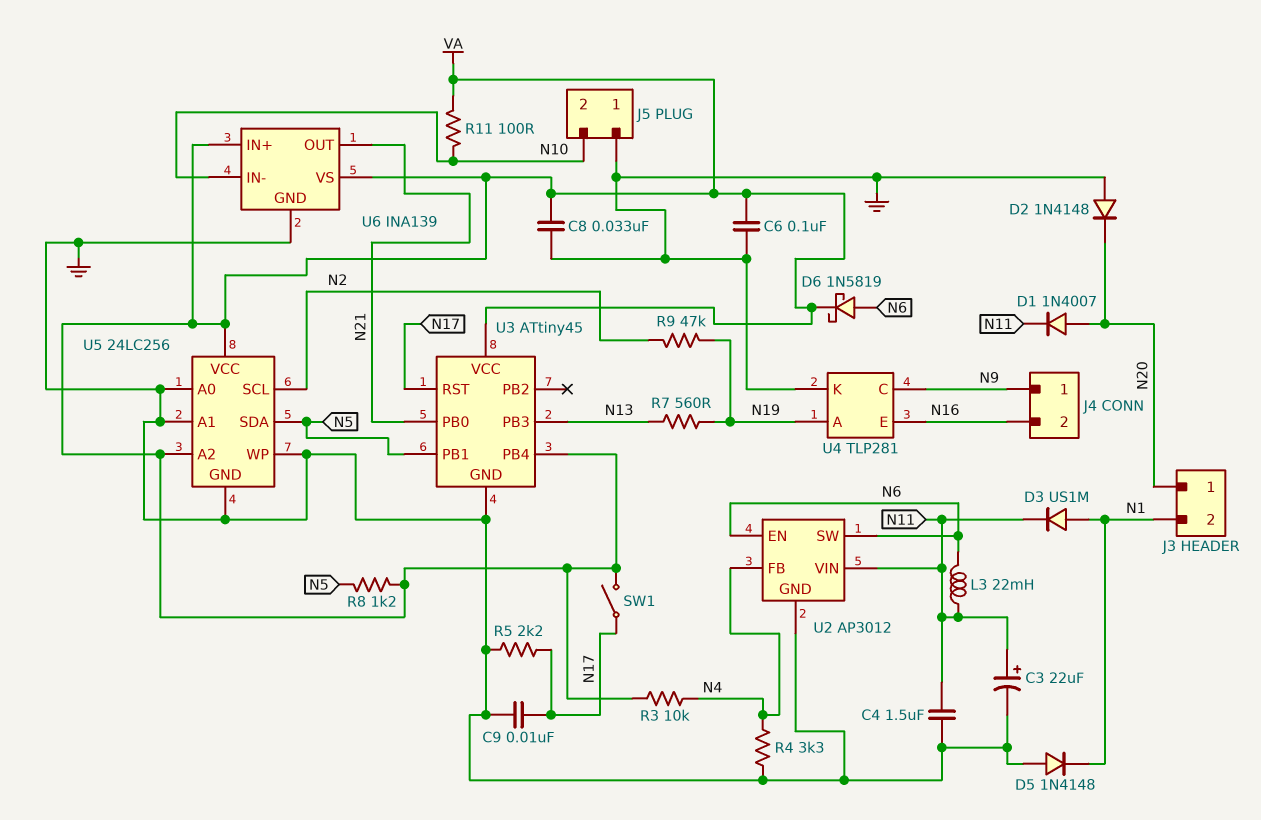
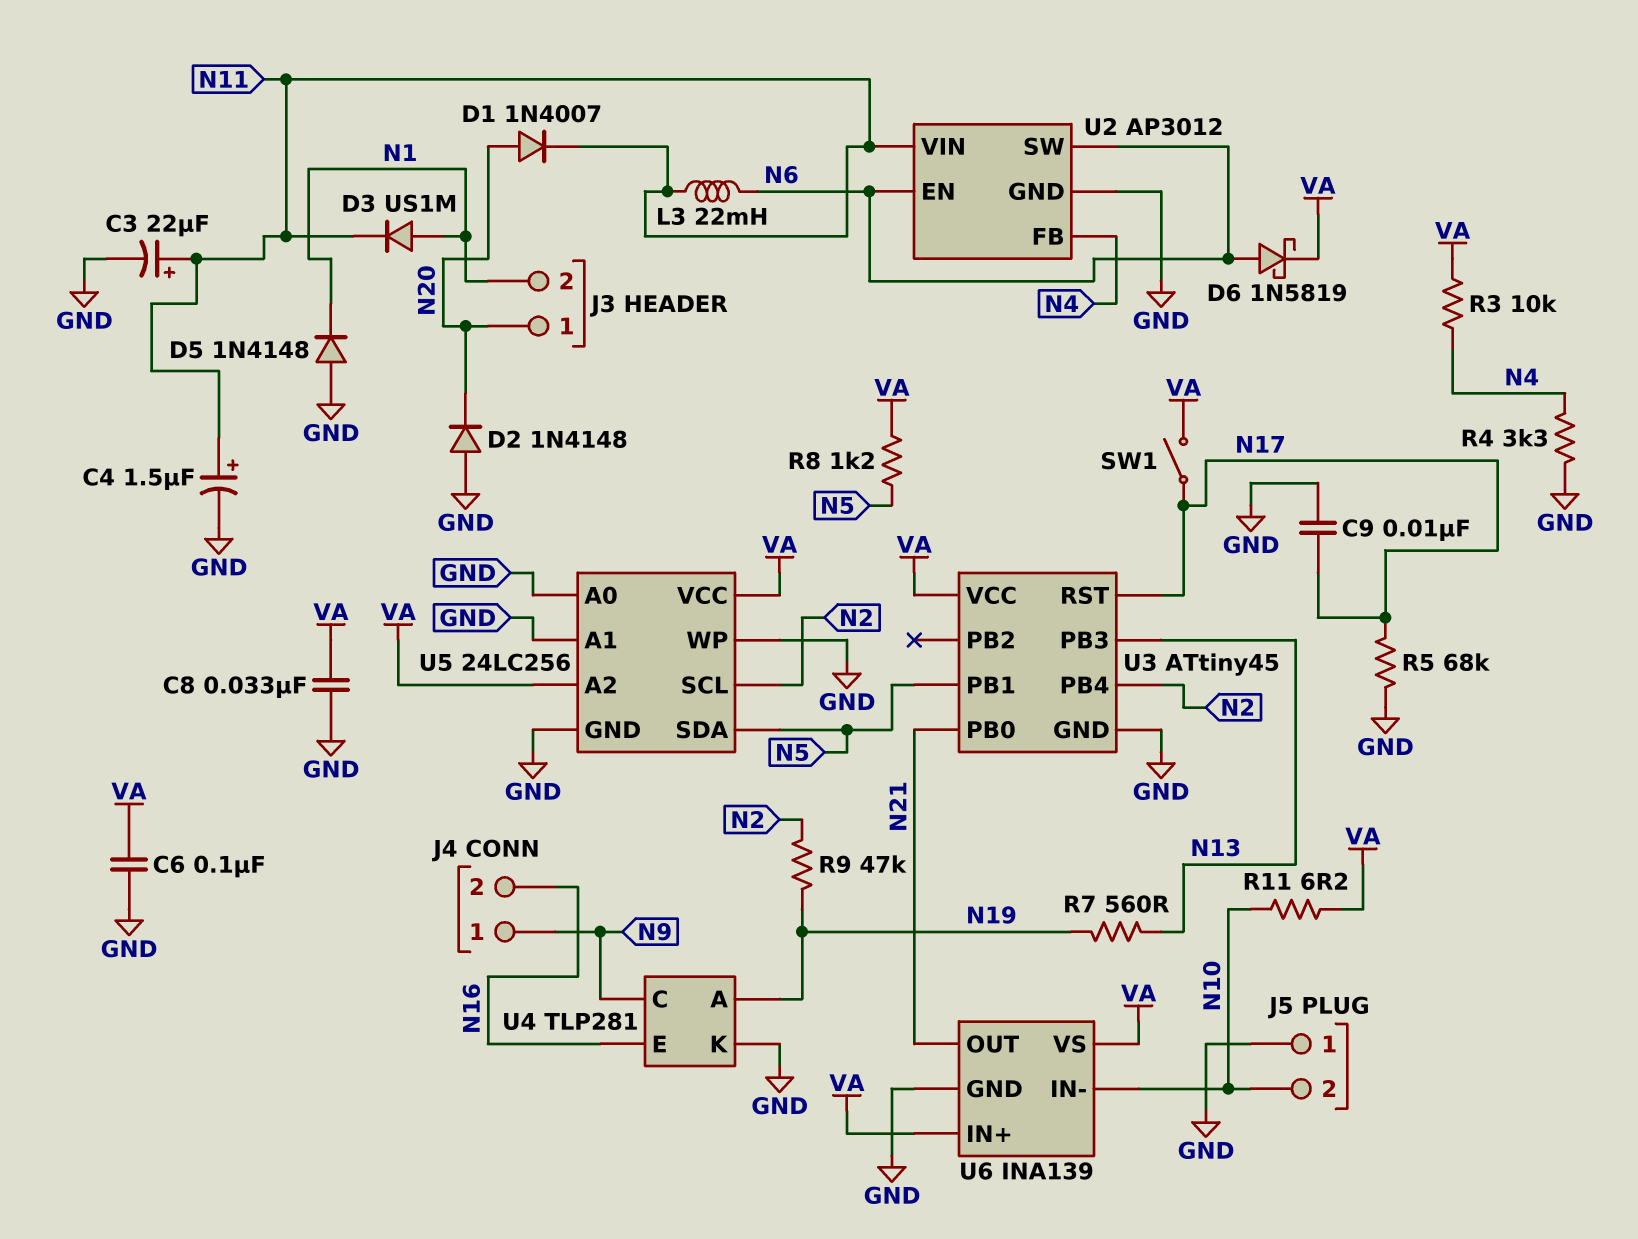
C4: 1.5uF (GND, N11) -> 1.5uF (plus N11, minus GND)
R5: 2.2k (GND, N17) -> 68k (GND, N17)
R11: 100 (N10, VA) -> 6.2 (N10, VA)
U3 pin PB4: VA -> N2

